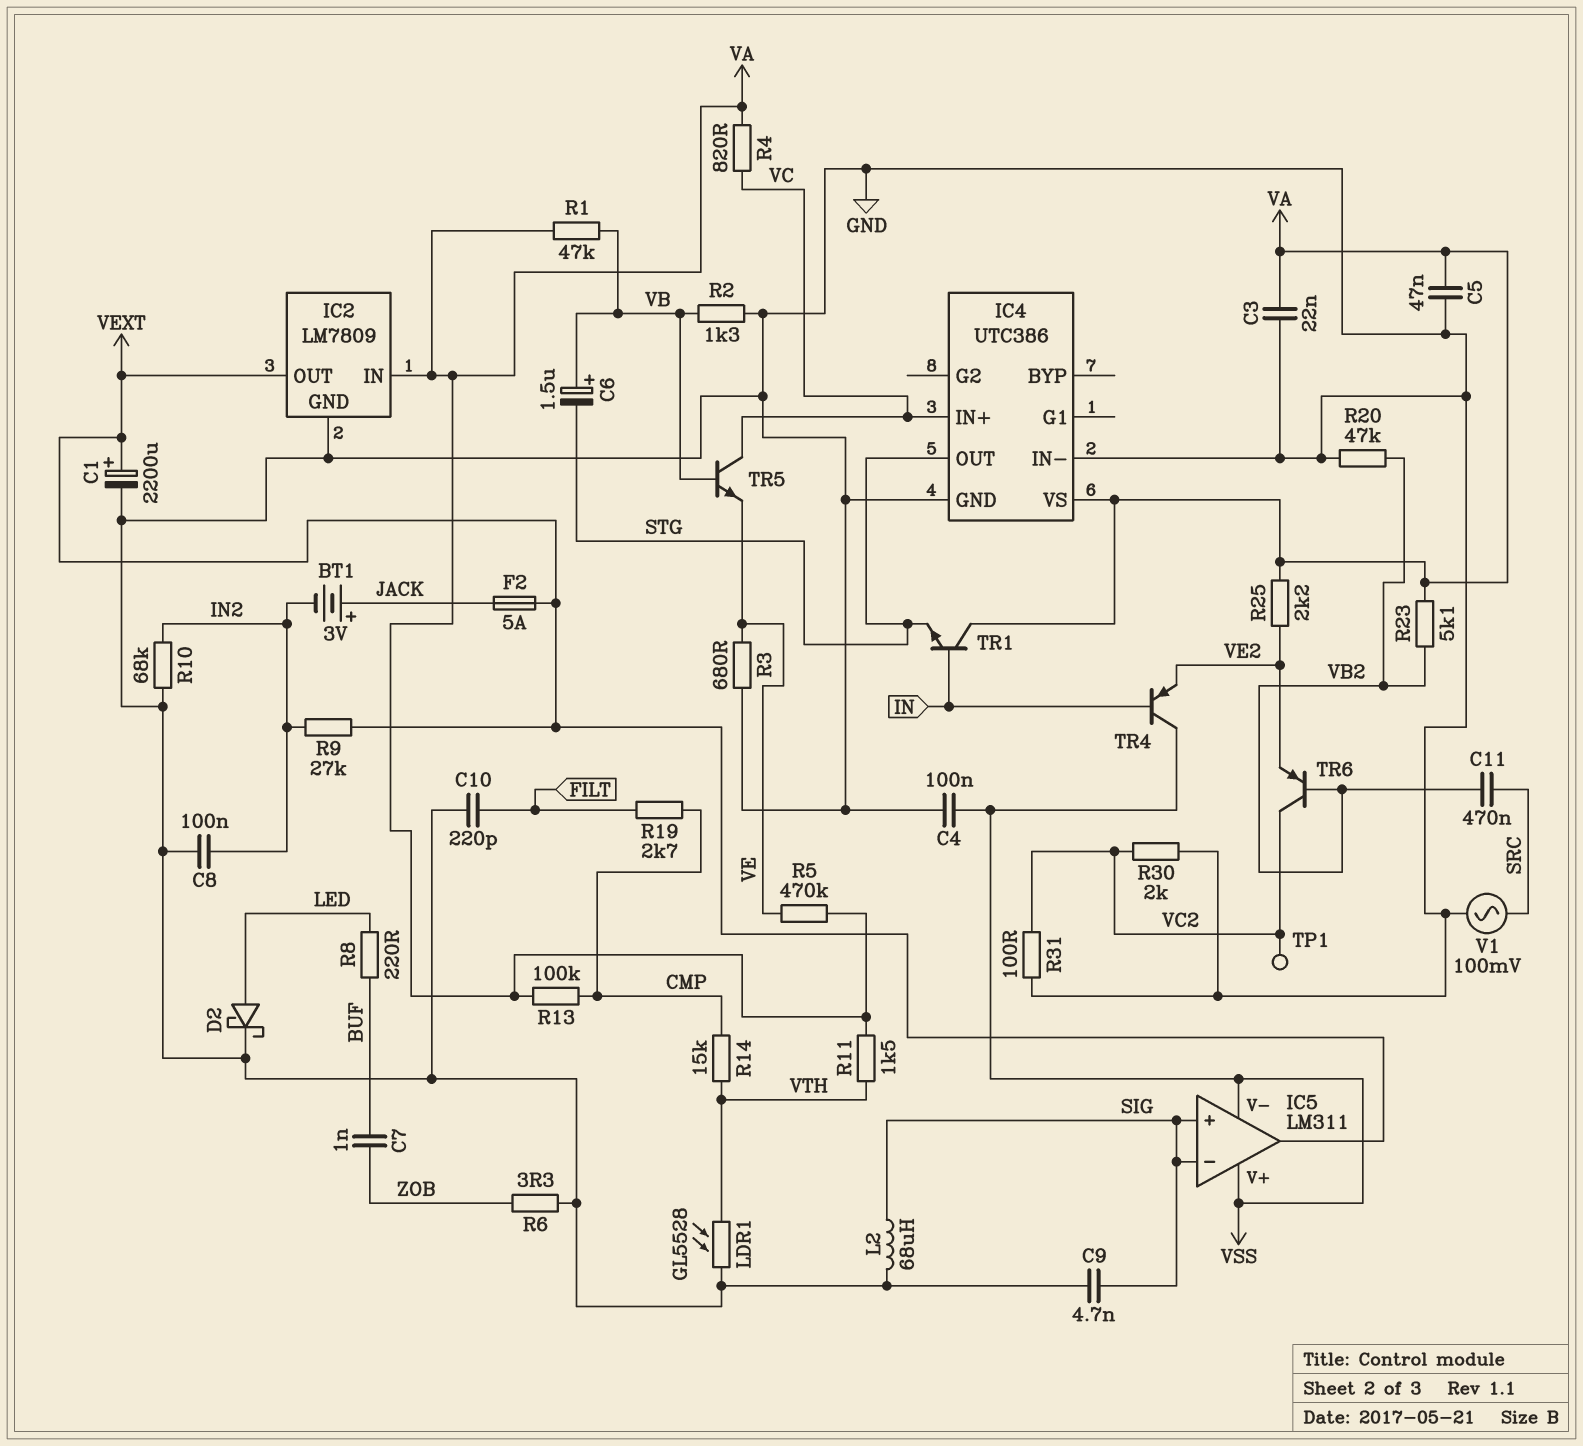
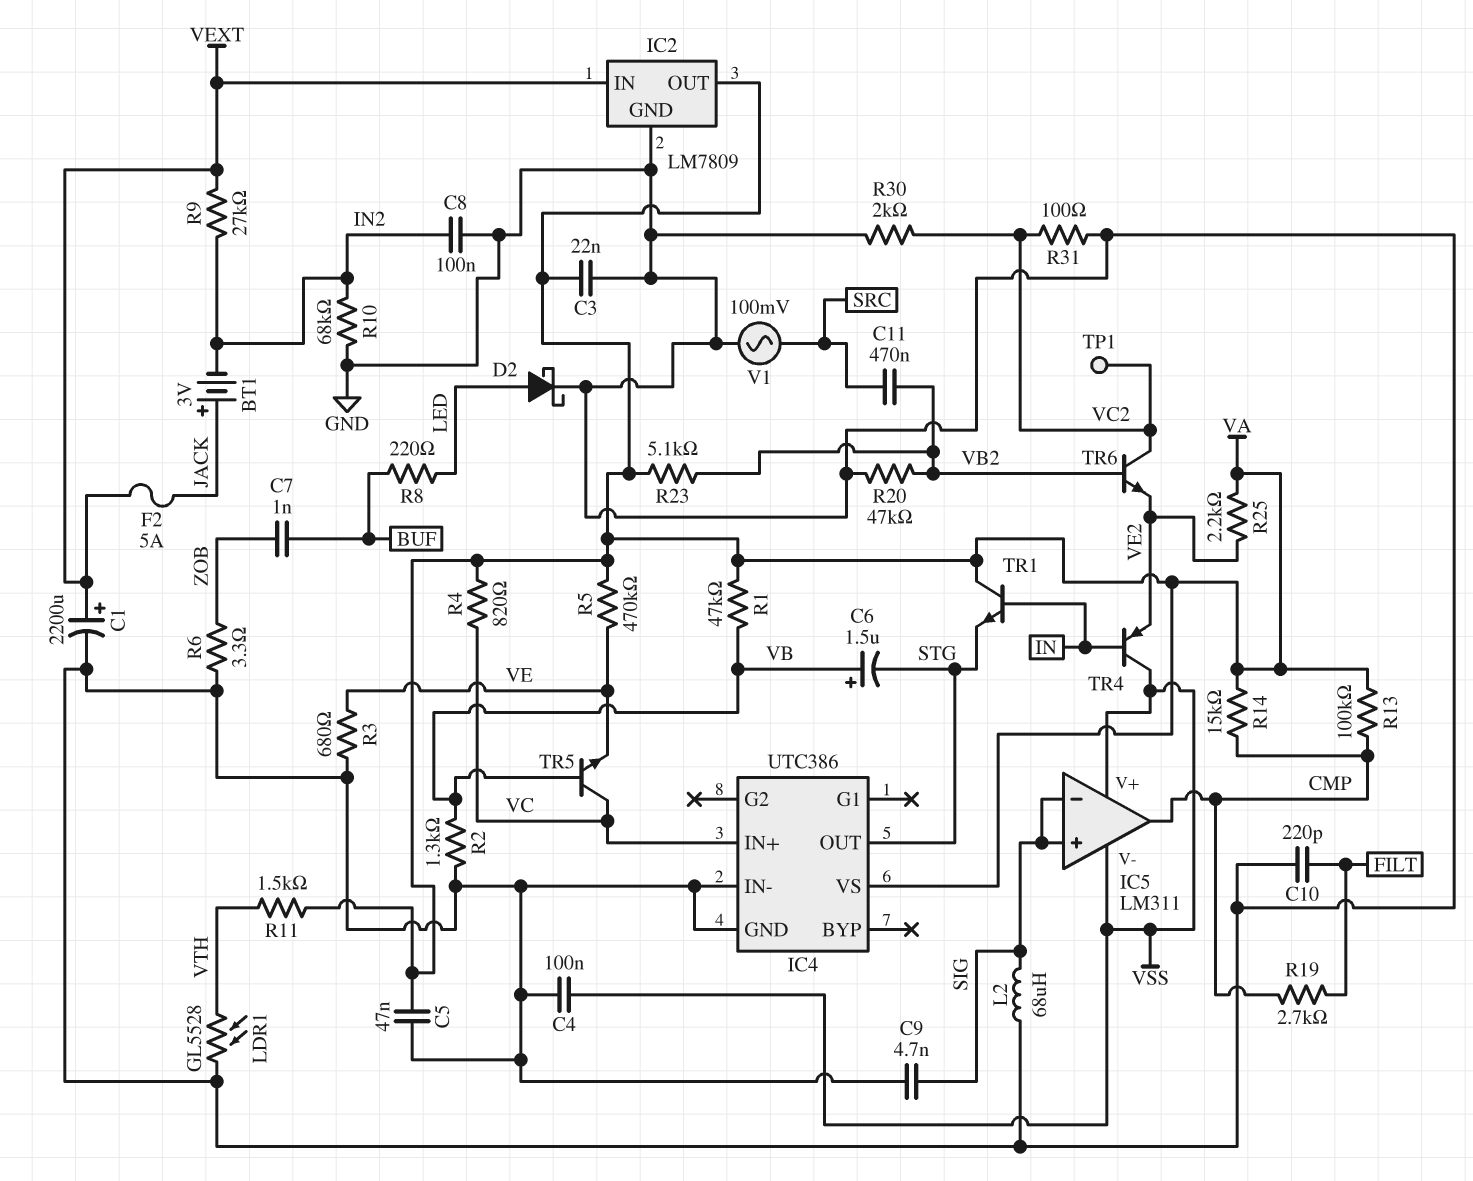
IC2 pin IN: VA -> VEXT
IC2 pin OUT: VEXT -> VA
IC5 pin out: VEXT -> CMP
R14: 15k (CMP, VTH) -> 15k (CMP, VA)
TR6: PNP (B VB2, C VC2, E VE2) -> NPN (B VB2, C VC2, E VE2)

